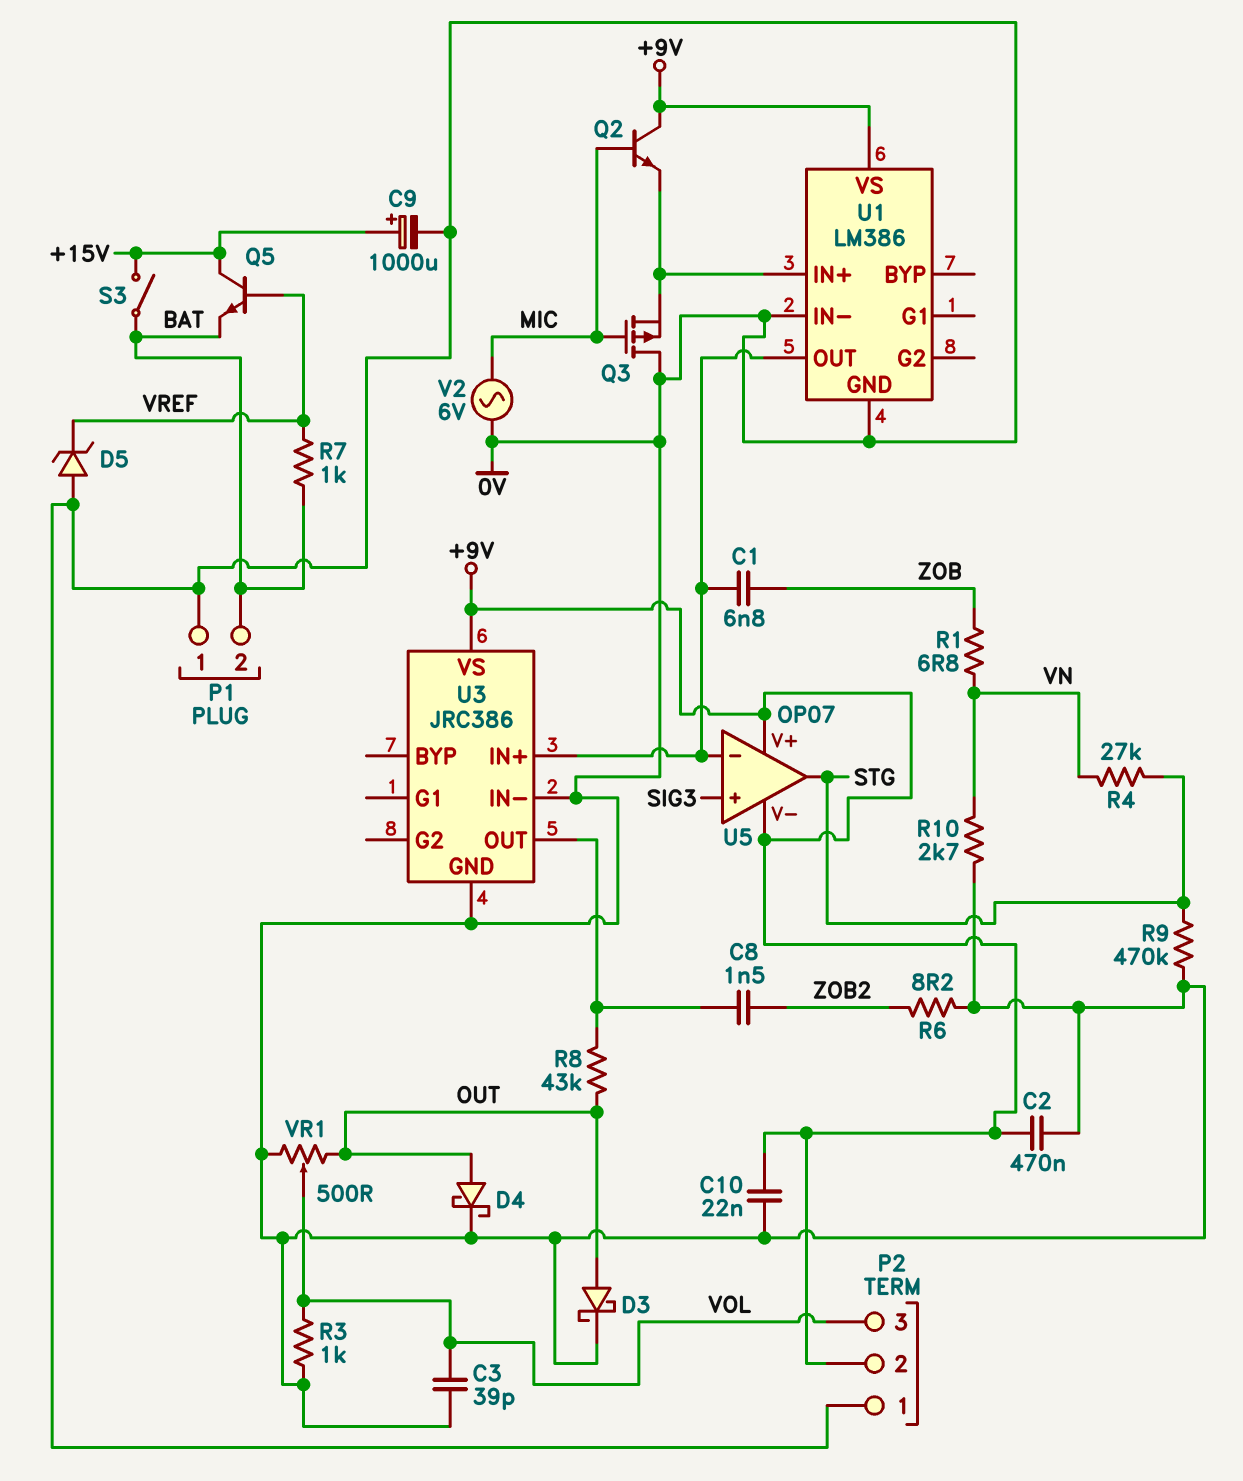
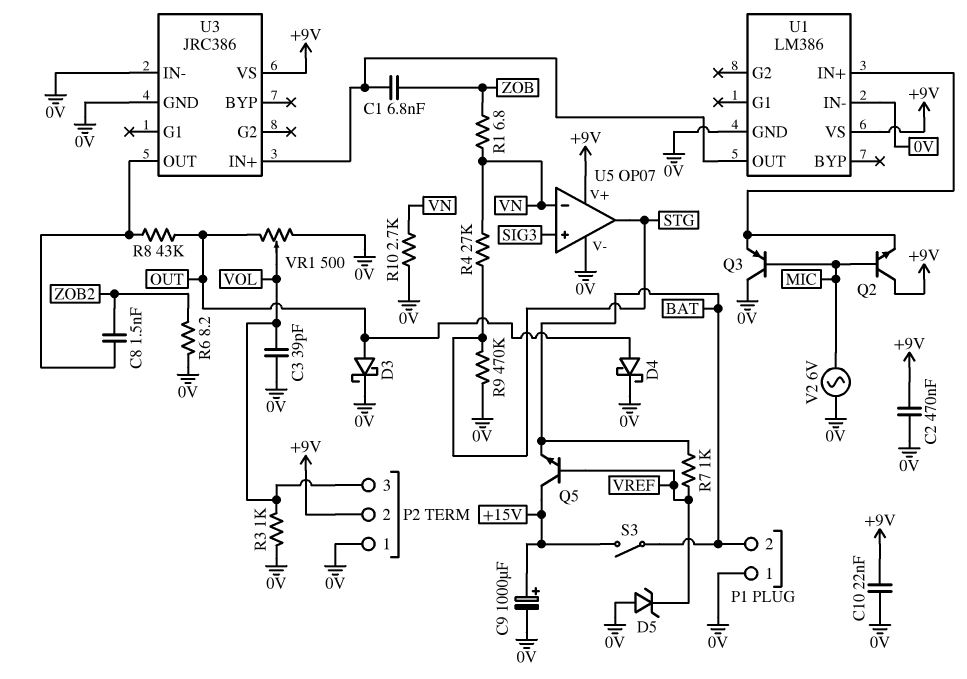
Q3: PMOS (G MIC, D 0V, S U1/IN+) -> PNP (B MIC, C 0V, E U1/IN+)
U5 pin V-: +9V -> 0V
U5 pin in-: U1/OUT -> VN

